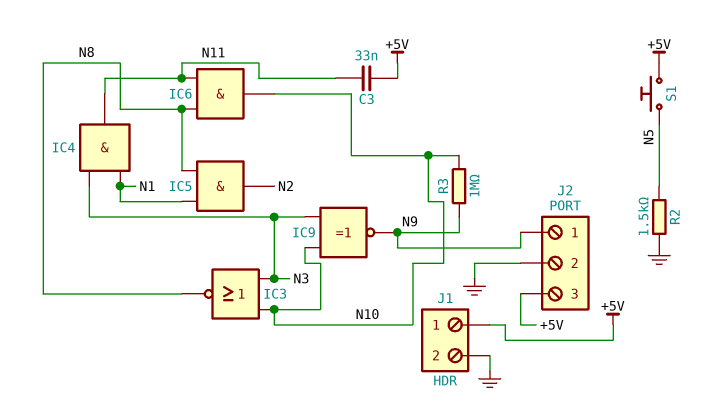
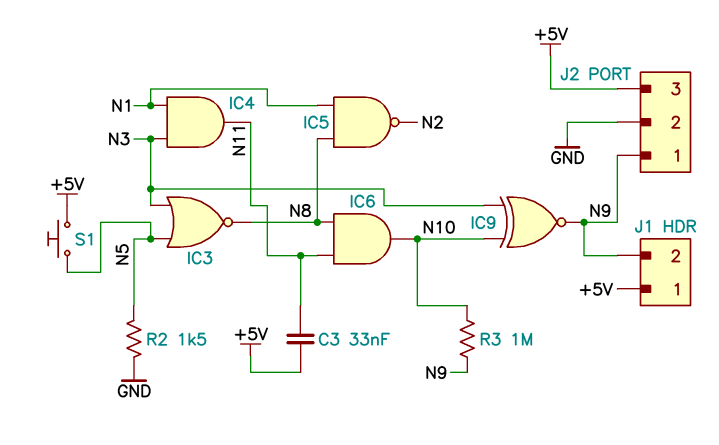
IC3: NOR (in N3, in N10, out N8) -> NOR (in N3, in N5, out N8)
IC5: AND (in N1, in N8, out N2) -> NAND (in N1, in N8, out N2)
J1 pin 2: GND -> N9

